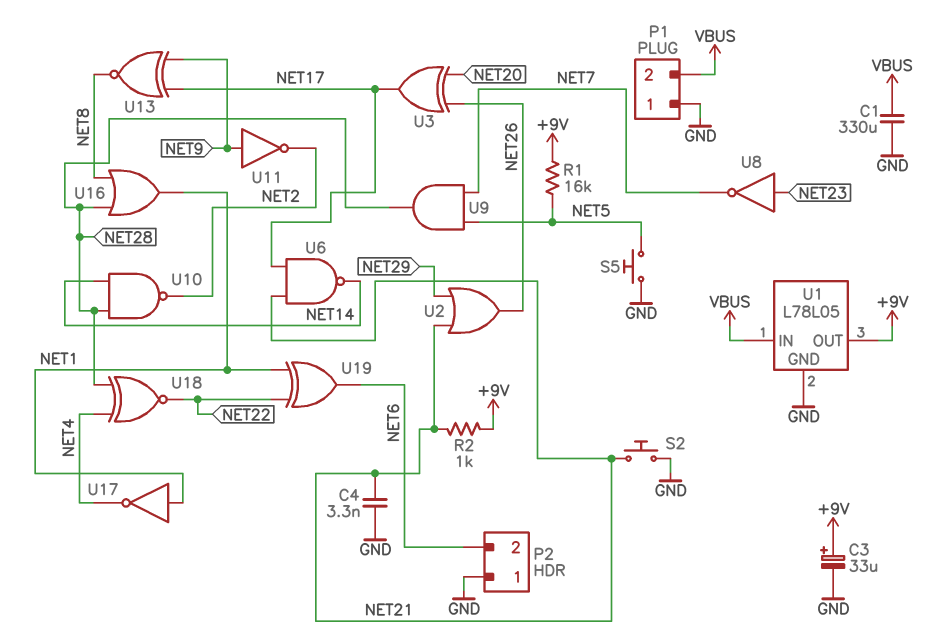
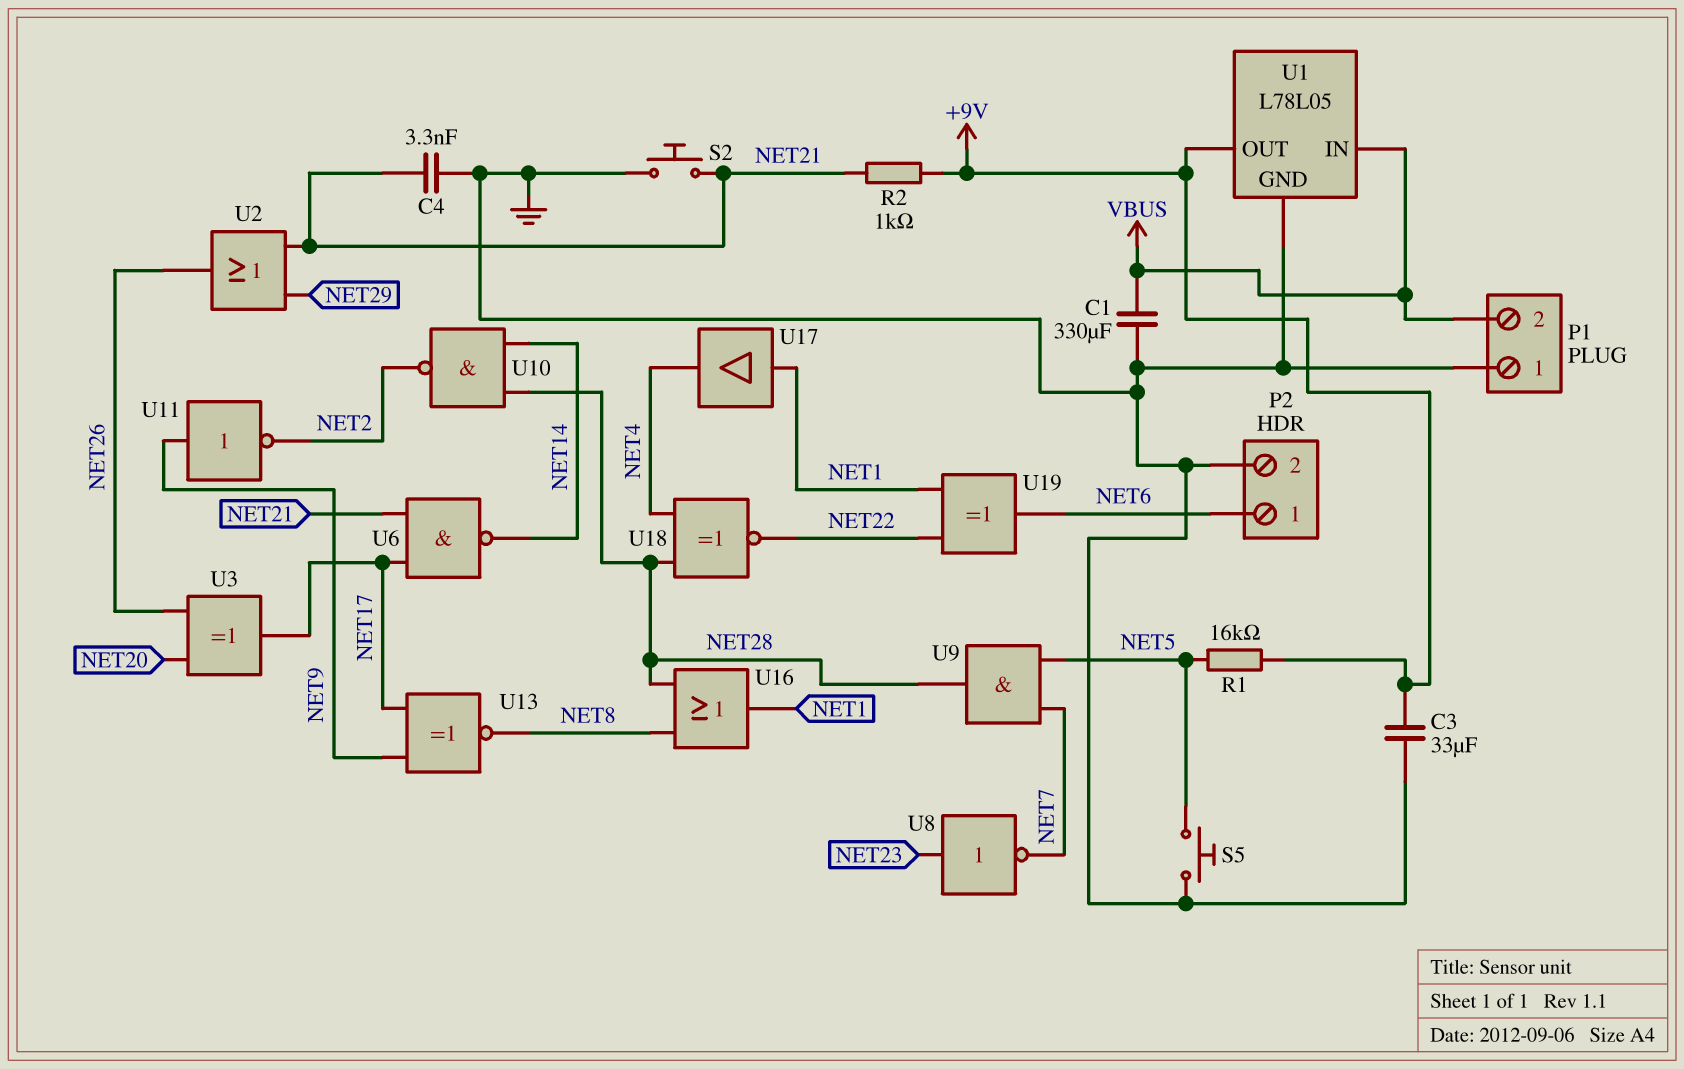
C3: 33uF (plus +9V, minus GND) -> 33uF (+9V, GND)
P2 pin 1: GND -> NET6
P2 pin 2: NET6 -> GND
U17: NOT (in NET1, out NET4) -> buffer (in NET1, out NET4)

